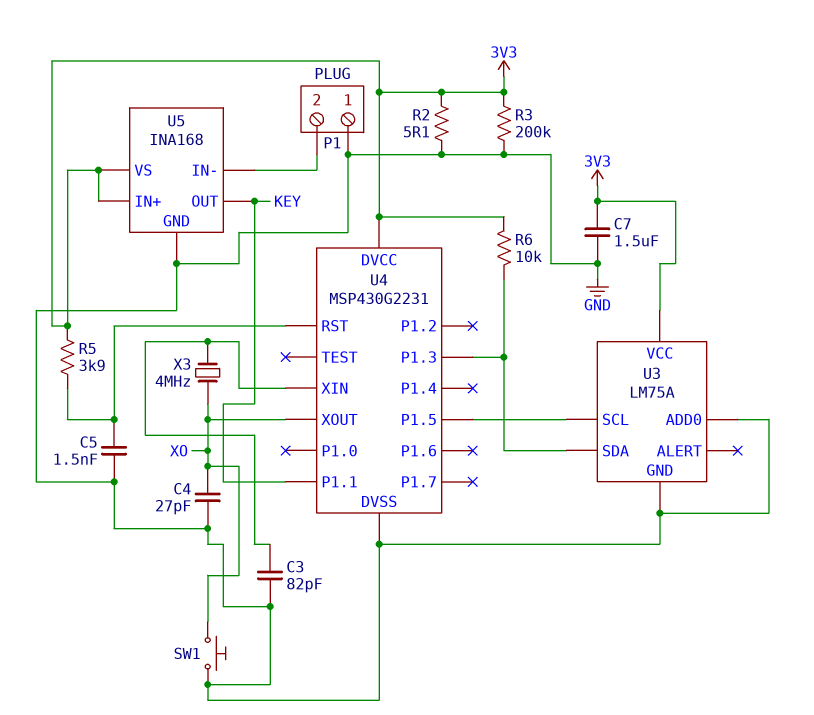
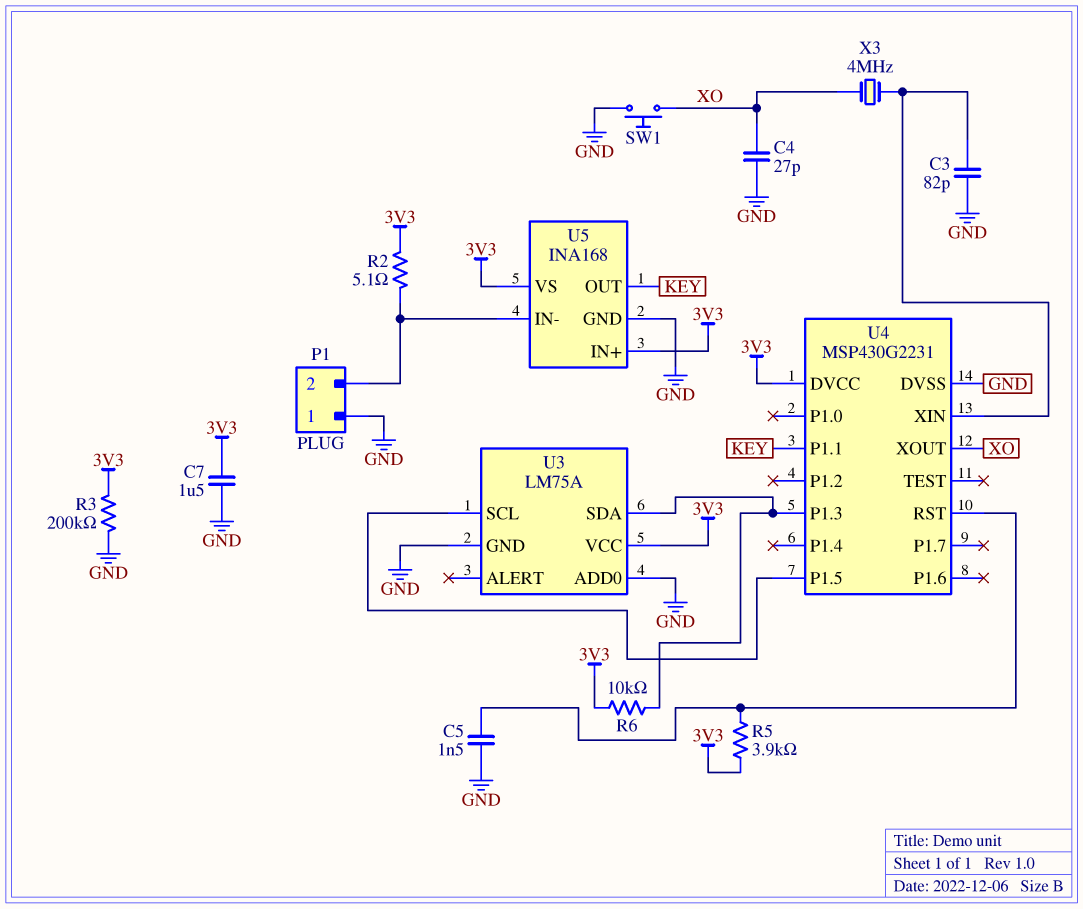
R2: 5.1 (3V3, GND) -> 5.1 (3V3, P1/2)

